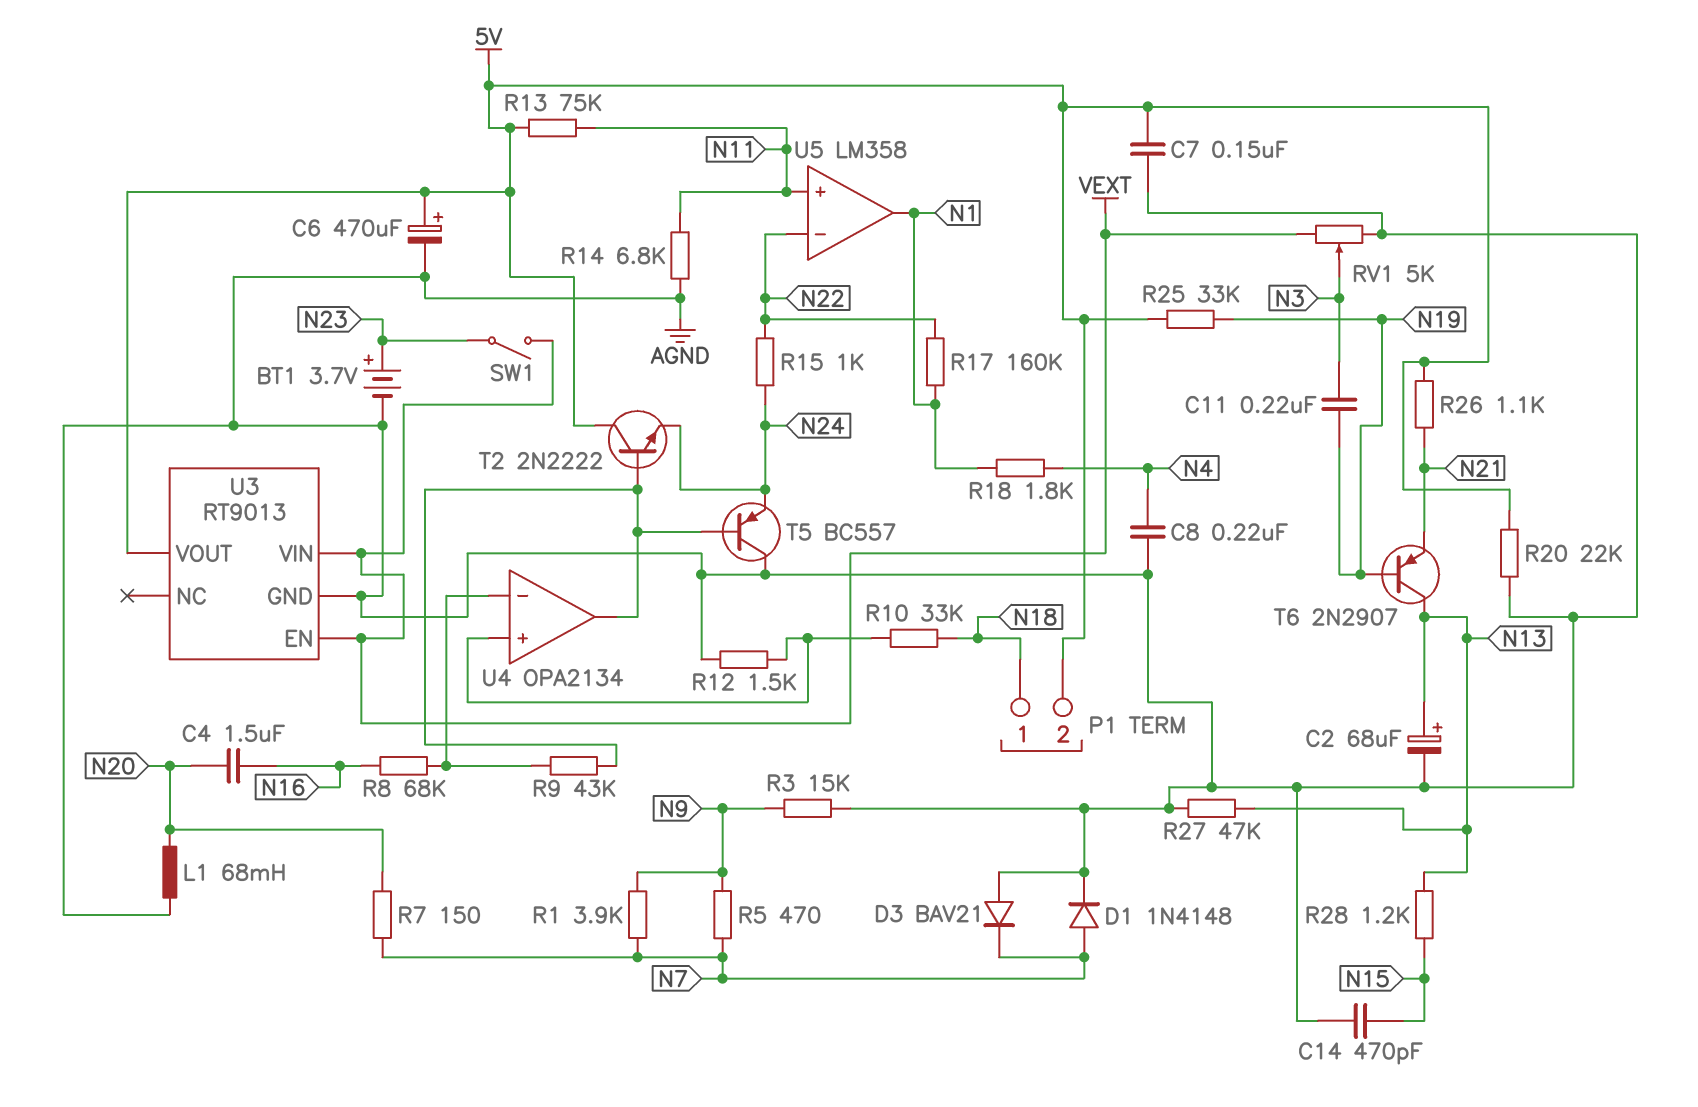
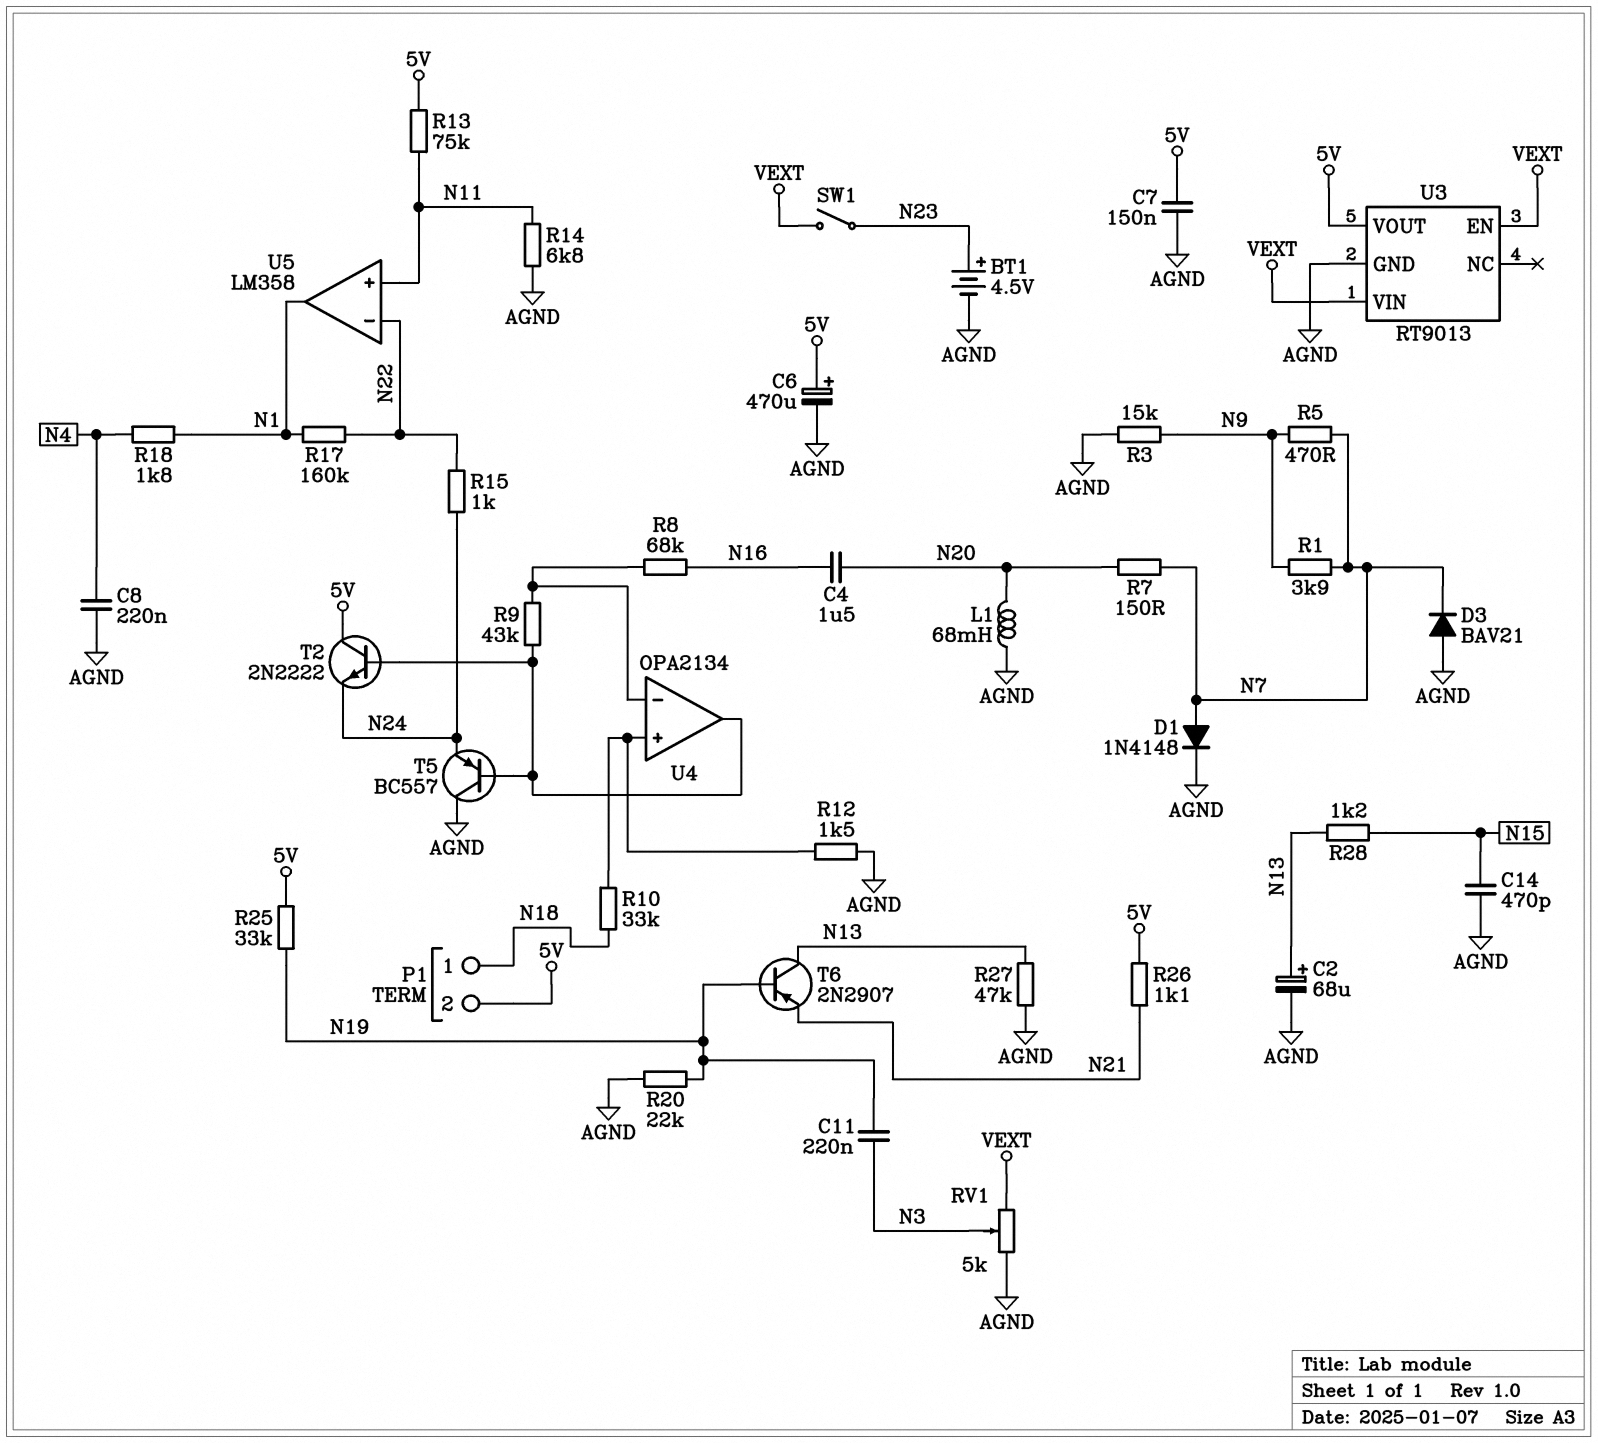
BT1: 3.7V (plus N23, minus AGND) -> 4.5V (plus N23, minus AGND)
R20: 22k (5V, AGND) -> 22k (AGND, N19)

